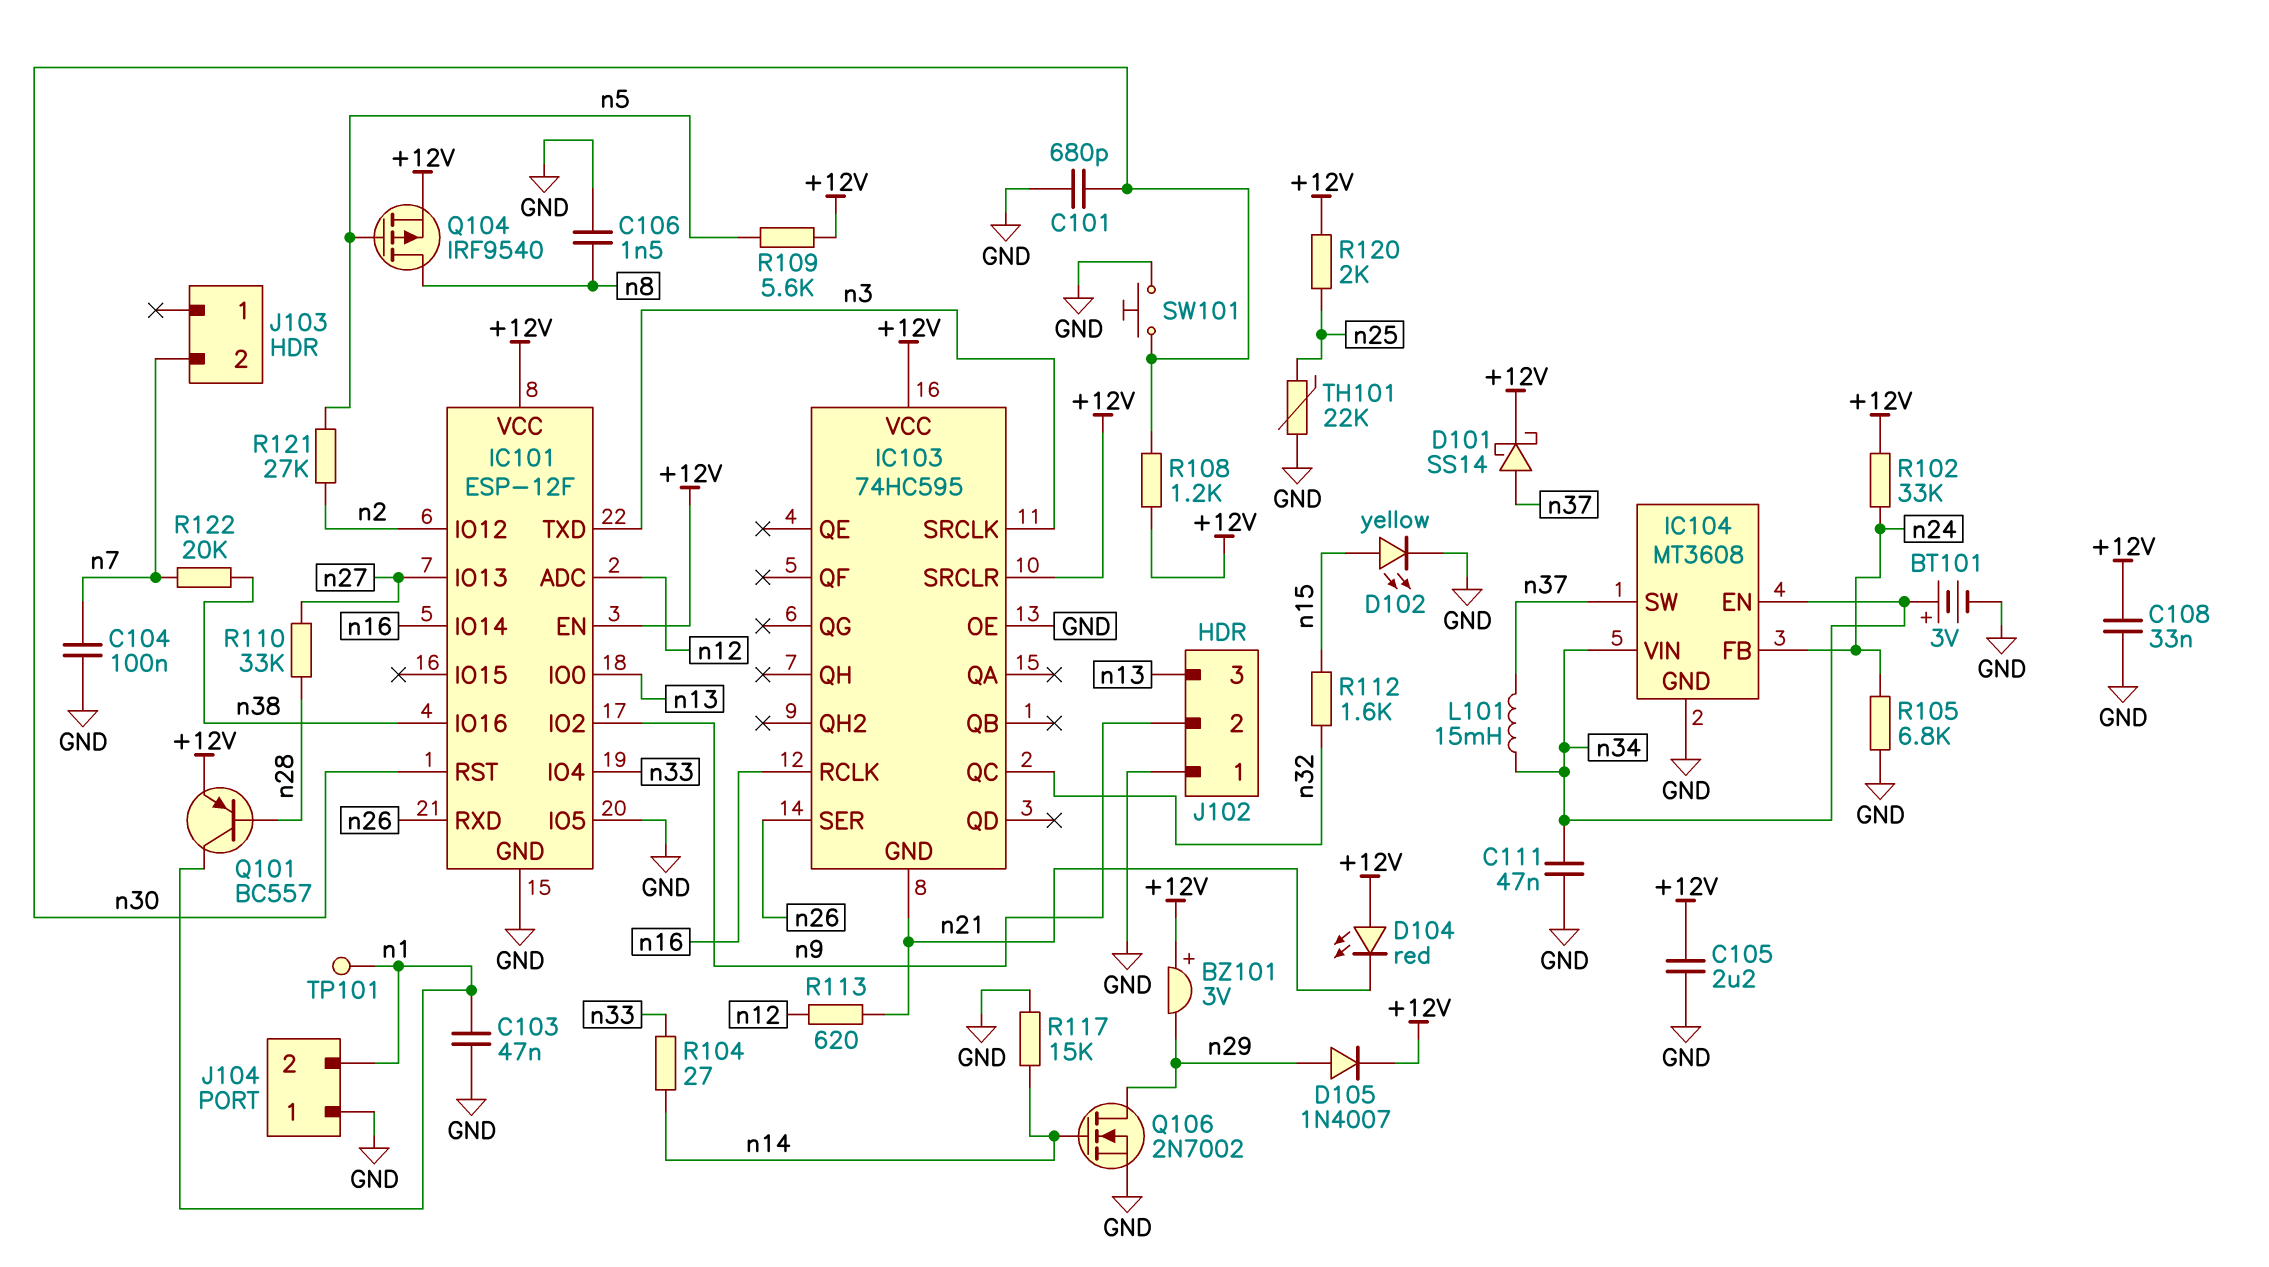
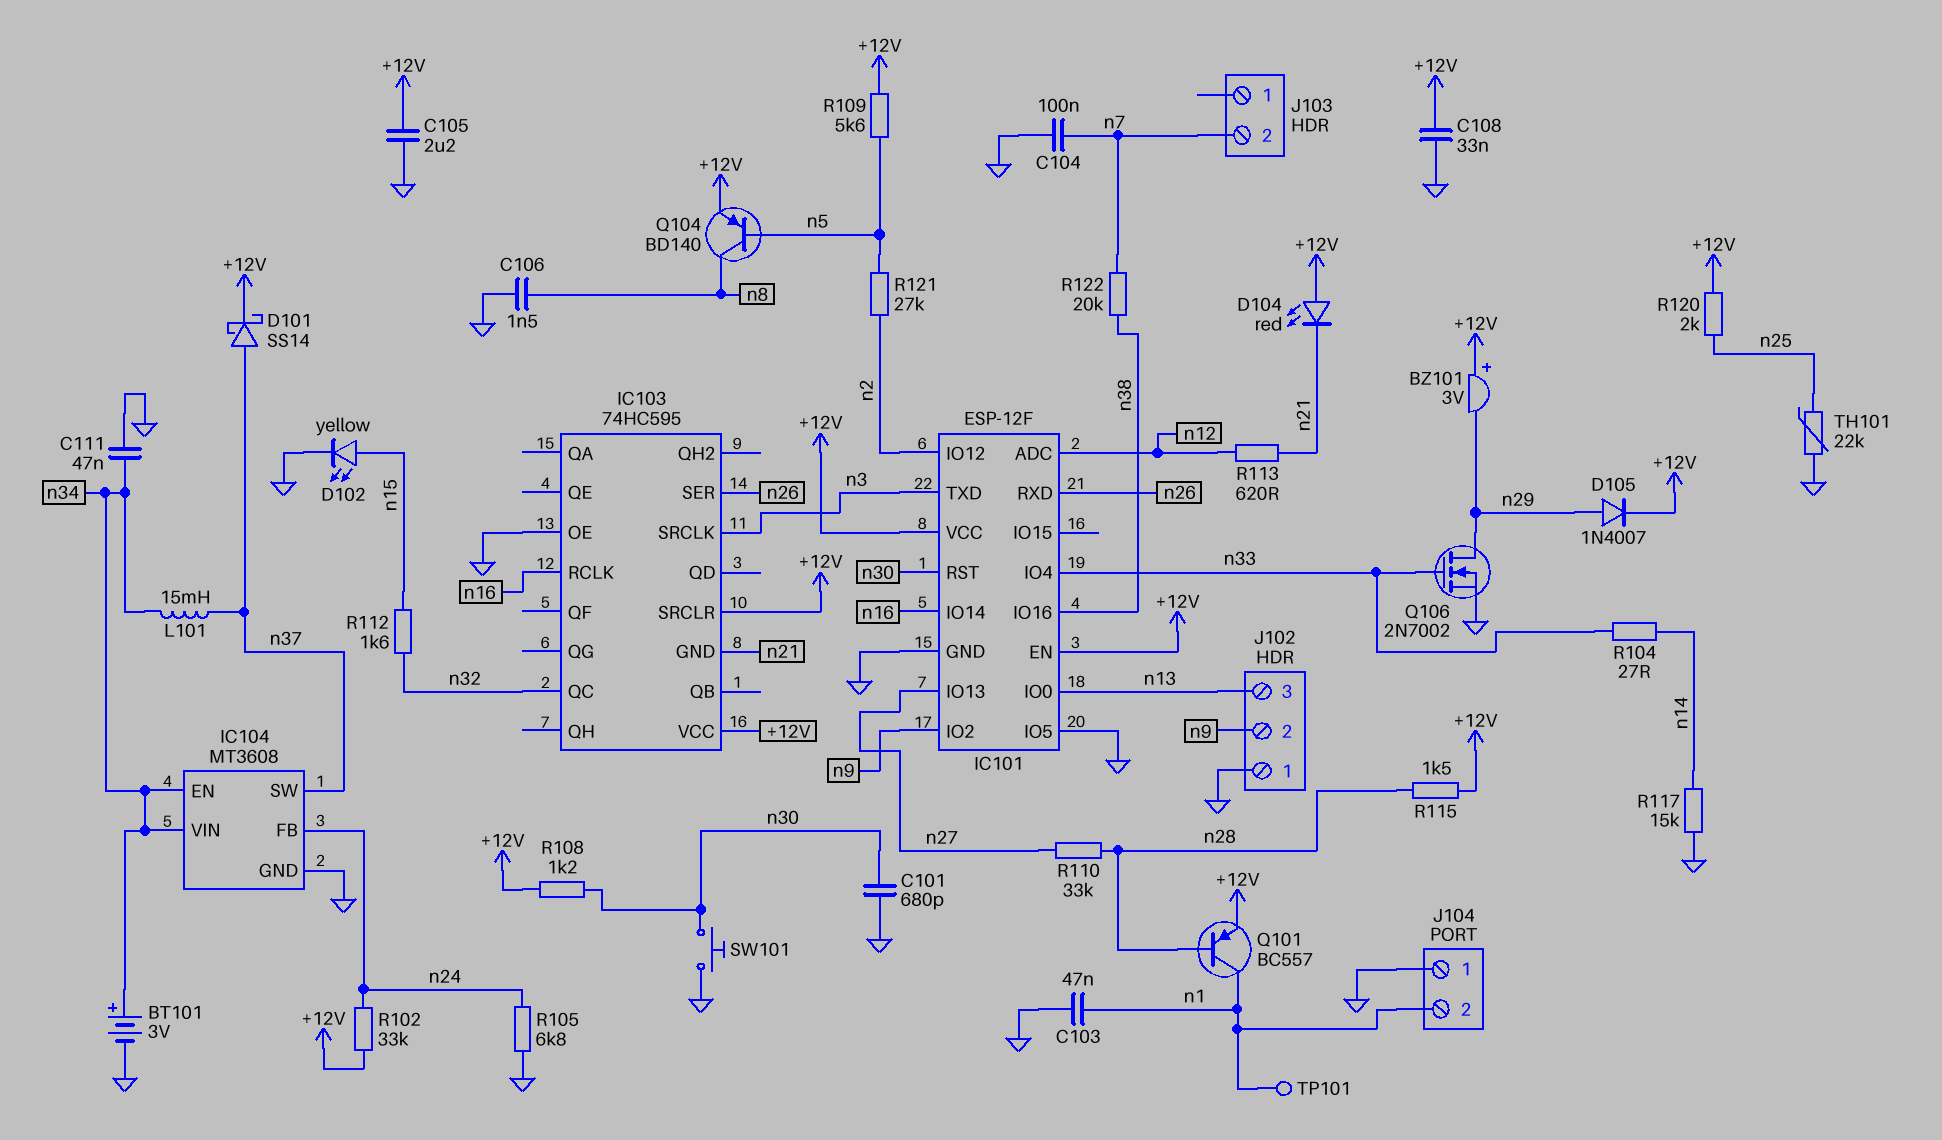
Q104: PMOS IRF9540 (G n5, D n8, S +12V) -> PNP BD140 (B n5, C n8, E +12V)
Q106: NMOS 2N7002 (G n14, D n29, S GND) -> NMOS 2N7002 (G n33, D n29, S GND)
R115: none -> 1.5k (+12V, n28)

